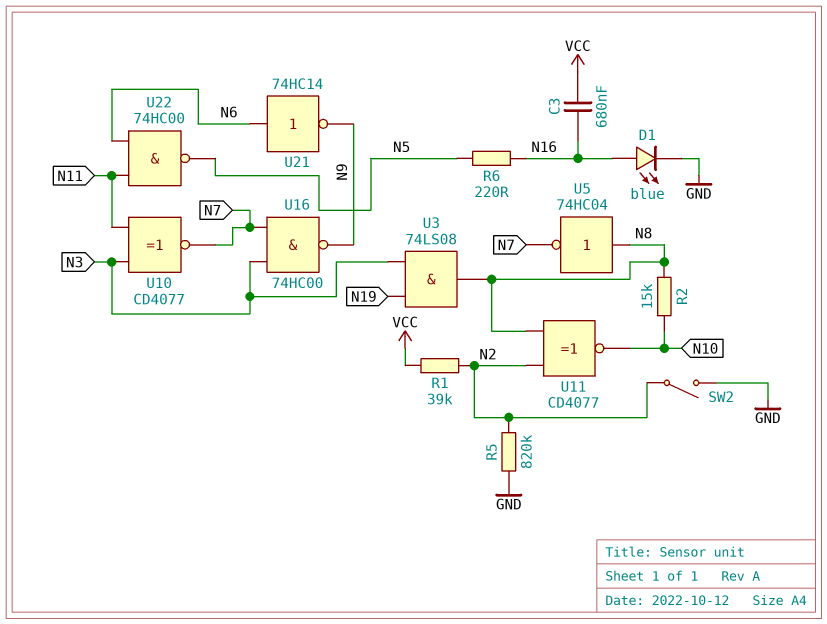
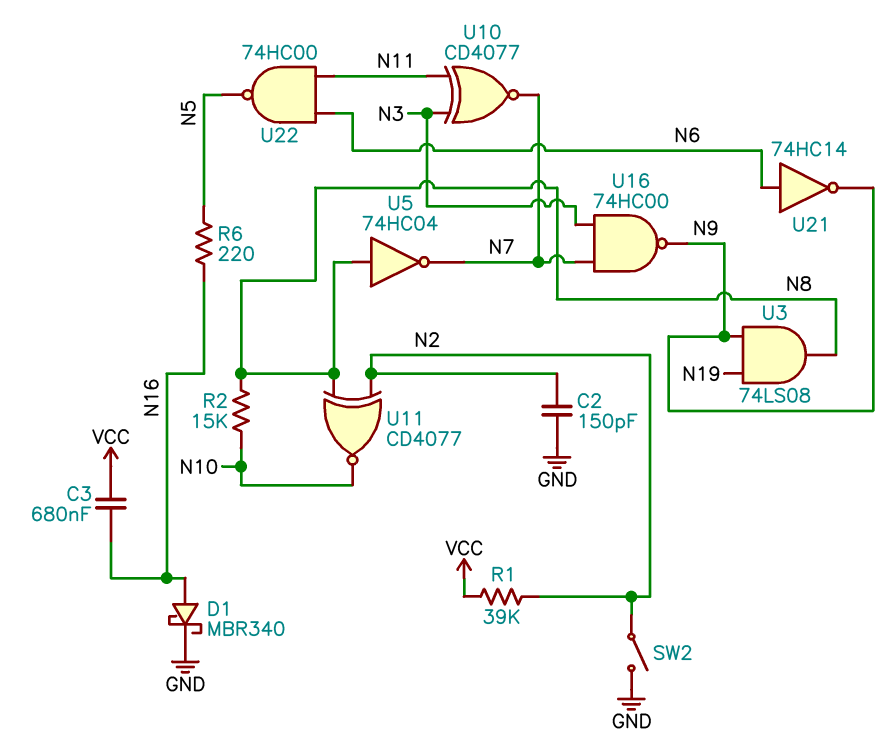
C2: none -> 150pF (GND, N2)
D1: LED blue (A N16, K GND) -> schottky MBR340 (A N16, K GND)
R5: 820k (GND, N2) -> none
U3: AND 74LS08 (in N3, in N19, out N8) -> AND 74LS08 (in N9, in N19, out N8)

